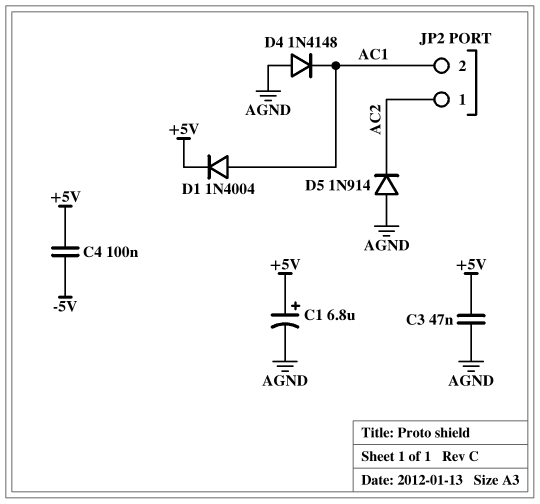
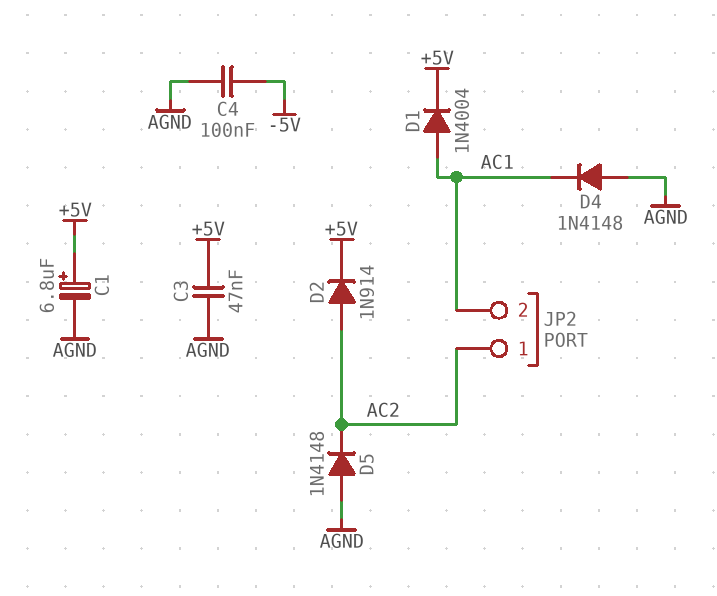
C4: 100nF (+5V, -5V) -> 100nF (-5V, AGND)
D2: none -> diode 1N914 (A AC2, K +5V)
D5: diode 1N914 (A AGND, K AC2) -> diode 1N4148 (A AGND, K AC2)

